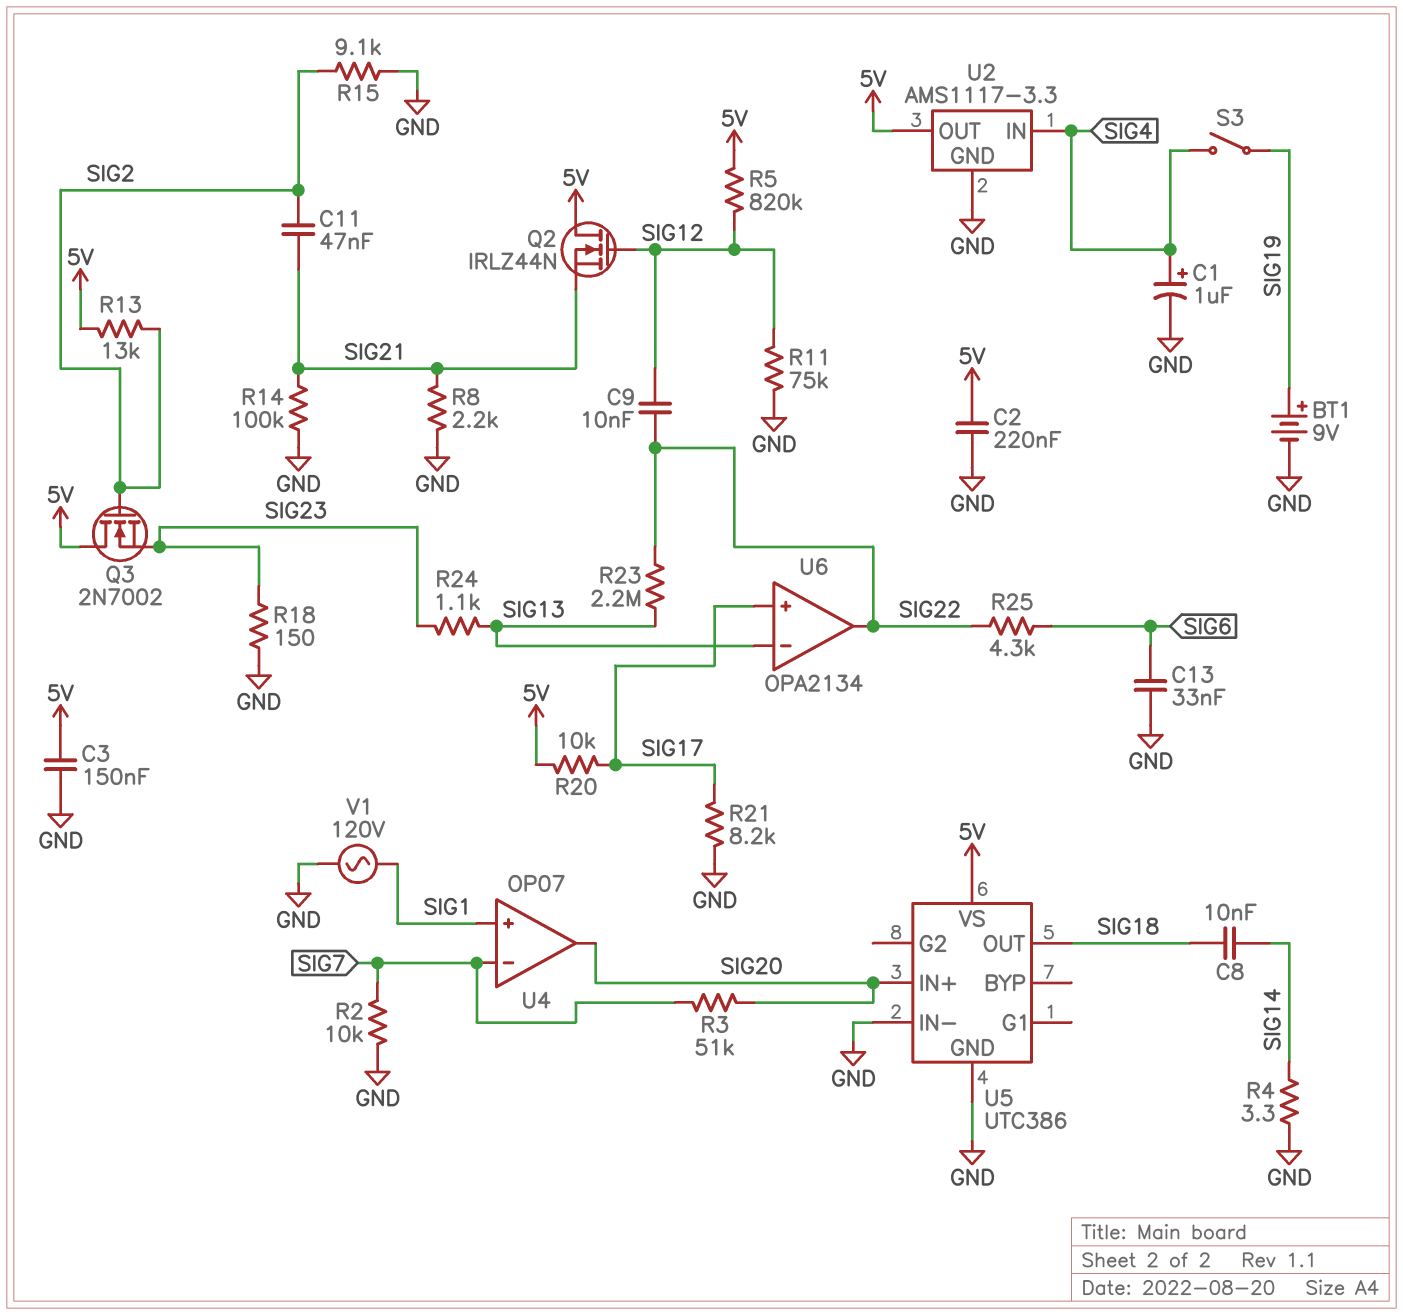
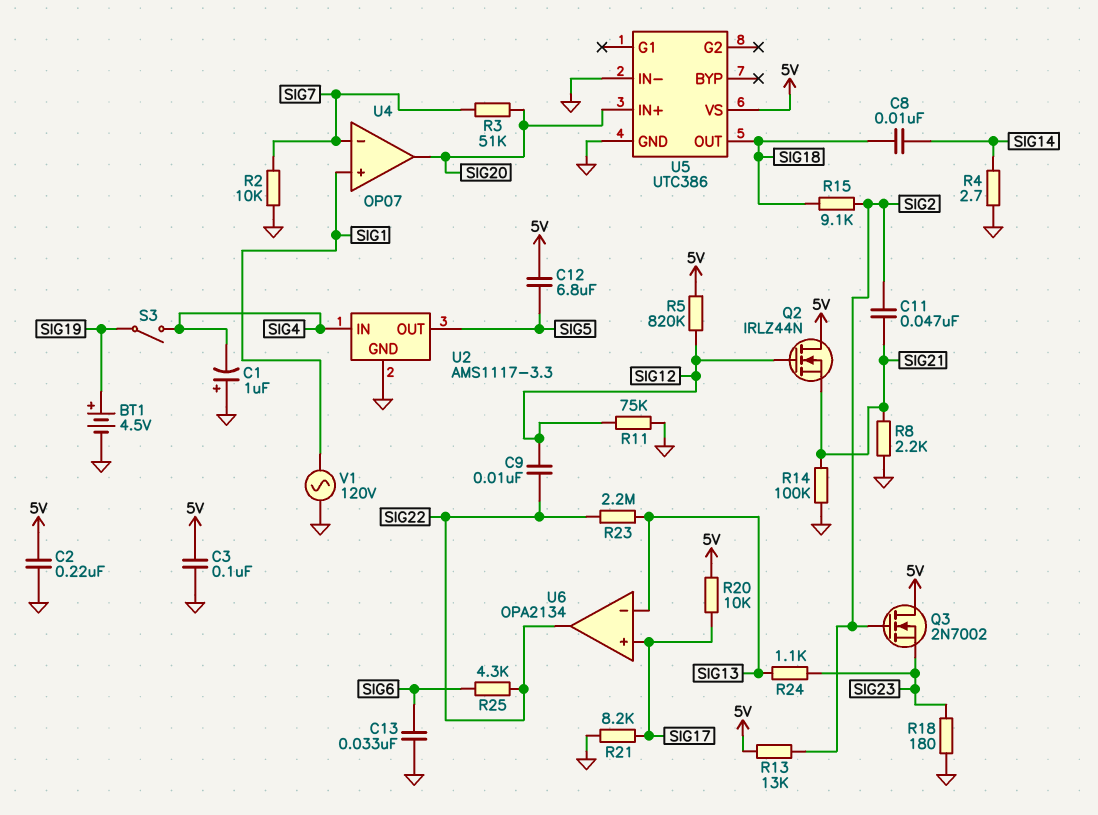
BT1: 9V (plus SIG19, minus GND) -> 4.5V (plus SIG19, minus GND)
C1: 1uF (plus SIG4, minus GND) -> 1uF (plus GND, minus SIG4)
C3: 150nF (5V, GND) -> 100nF (5V, GND)
C12: none -> 6.8uF (5V, SIG5)
R4: 3.3 (GND, SIG14) -> 2.7 (GND, SIG14)
R15: 9.1k (GND, SIG2) -> 9.1k (SIG2, SIG18)
R18: 150 (GND, SIG23) -> 180 (GND, SIG23)
U2 pin OUT: 5V -> SIG5

